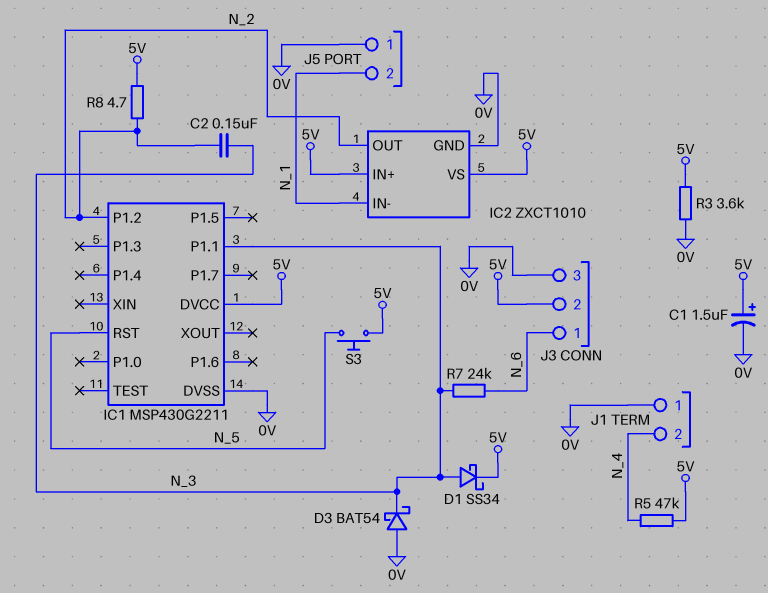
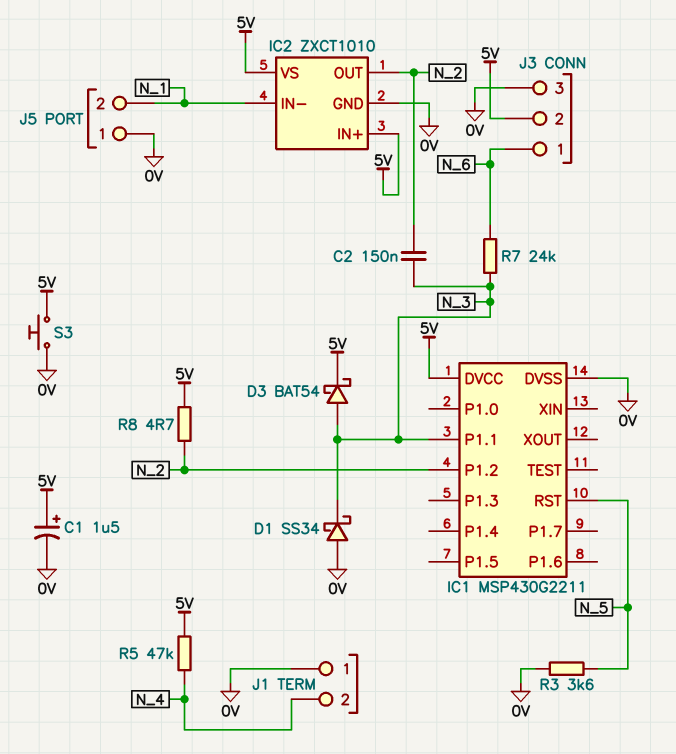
D1: schottky SS34 (A N_3, K 5V) -> schottky SS34 (A 0V, K N_3)
D3: schottky BAT54 (A 0V, K N_3) -> schottky BAT54 (A N_3, K 5V)
R3: 3.6k (0V, 5V) -> 3.6k (0V, N_5)
S3: button (5V, N_5) -> button (0V, 5V)

